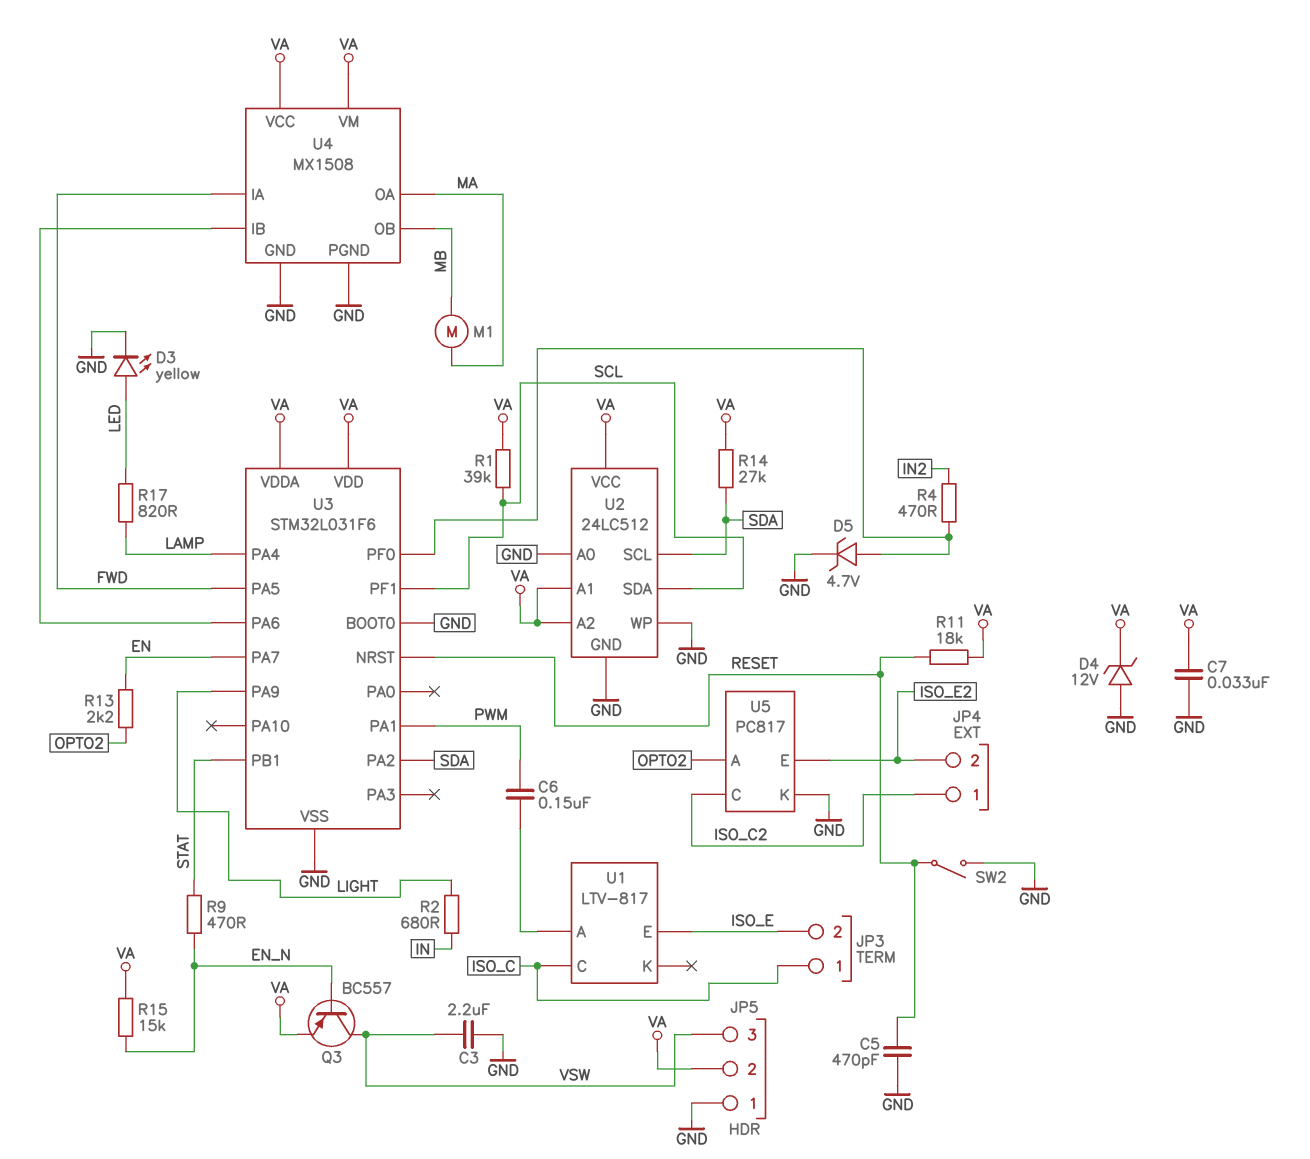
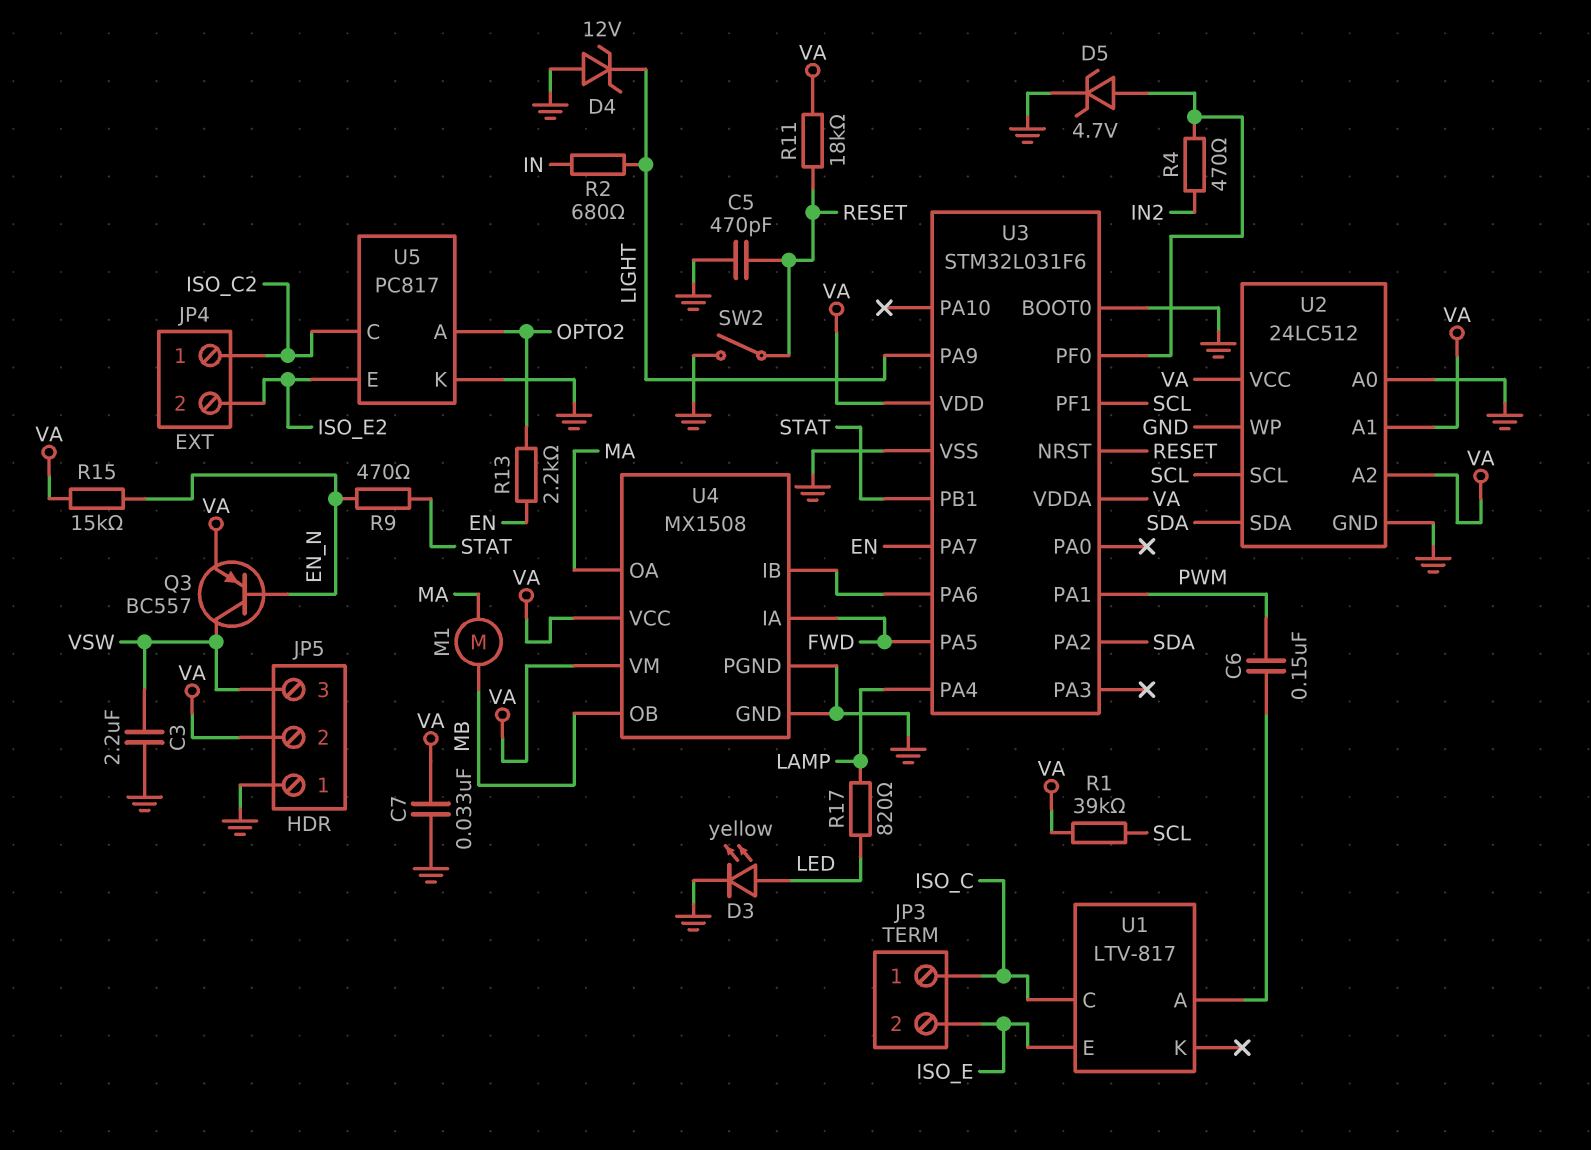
D4: zener 12V (A GND, K VA) -> zener 12V (A GND, K LIGHT)
R14: 27k (SDA, VA) -> none
U2 pin SCL: SDA -> SCL
U2 pin SDA: SCL -> SDA

